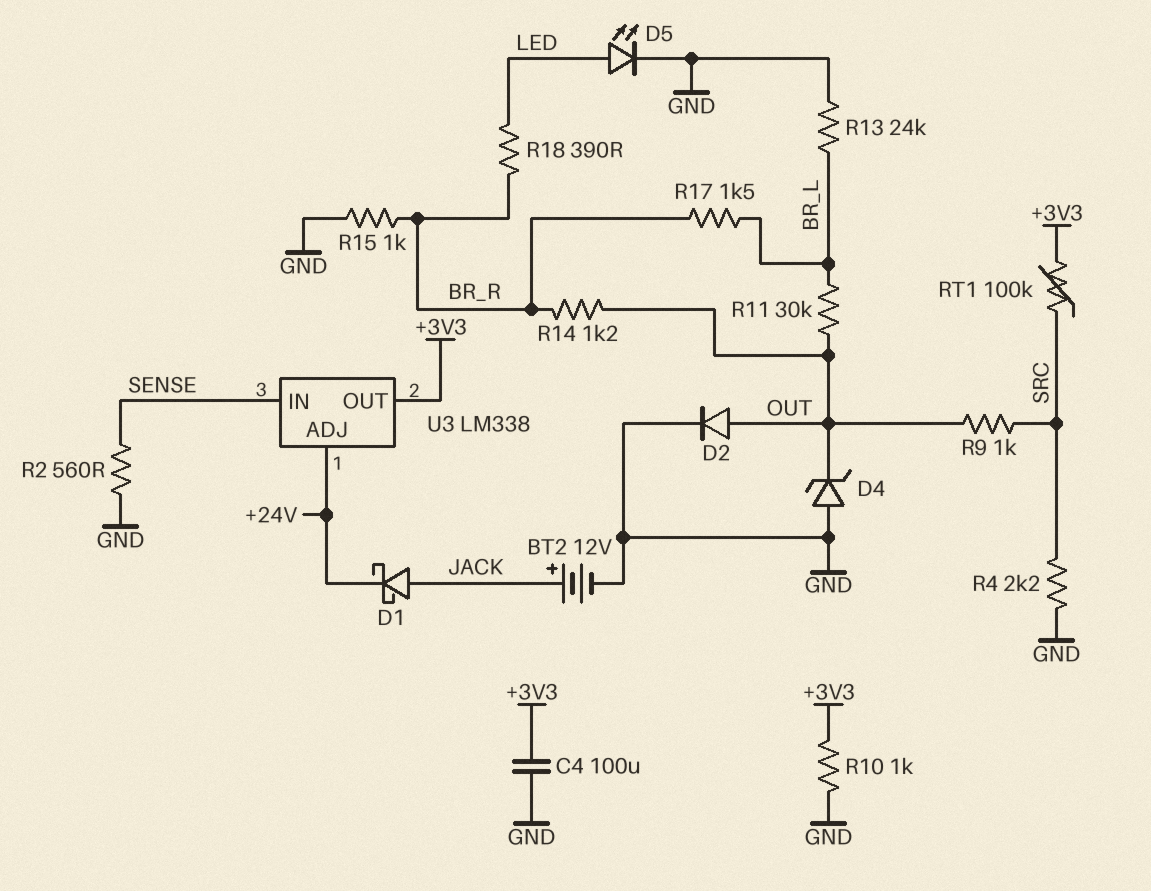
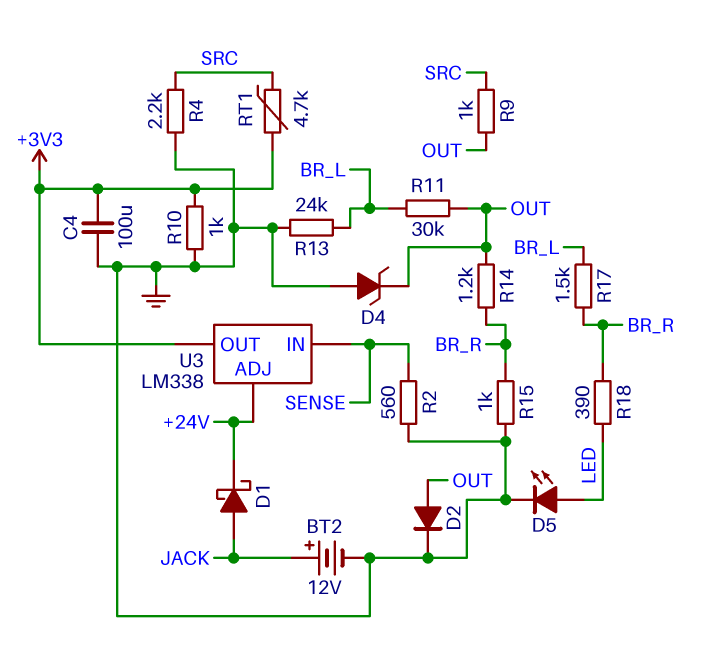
RT1: 100k (+3V3, SRC) -> 4.7k (+3V3, SRC)

